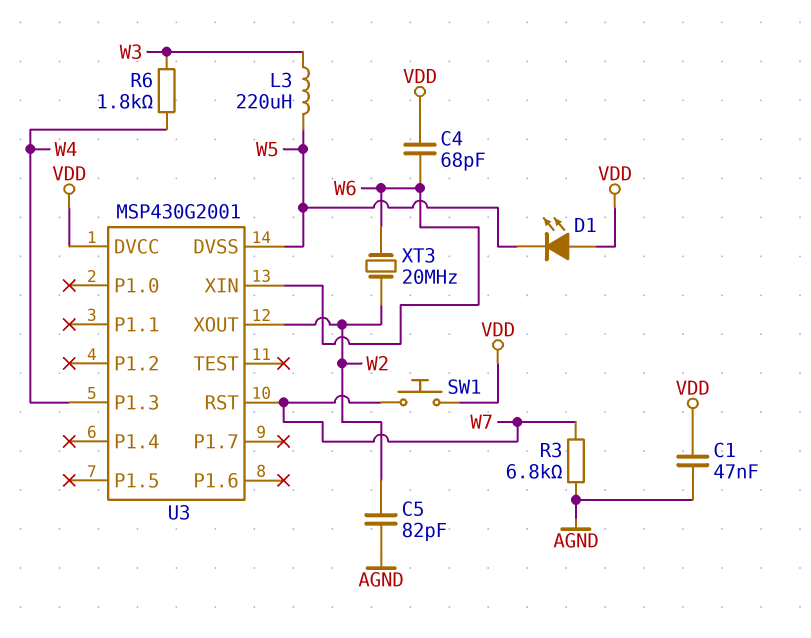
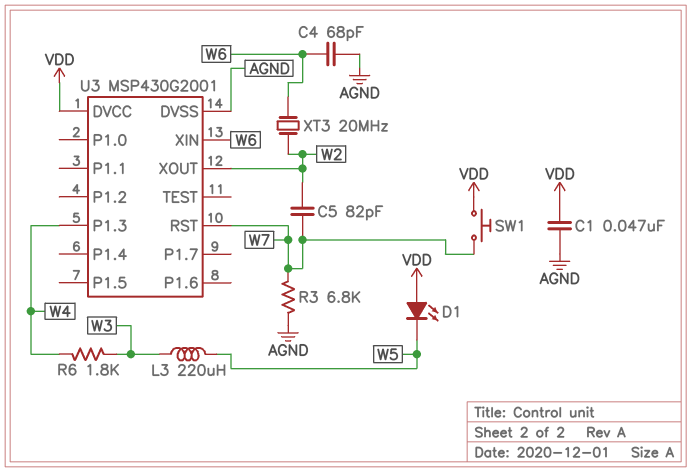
C4: 68pF (VDD, W6) -> 68pF (AGND, W6)
C5: 82pF (AGND, W2) -> 82pF (W2, W7)
U3 pin DVSS: W5 -> AGND

